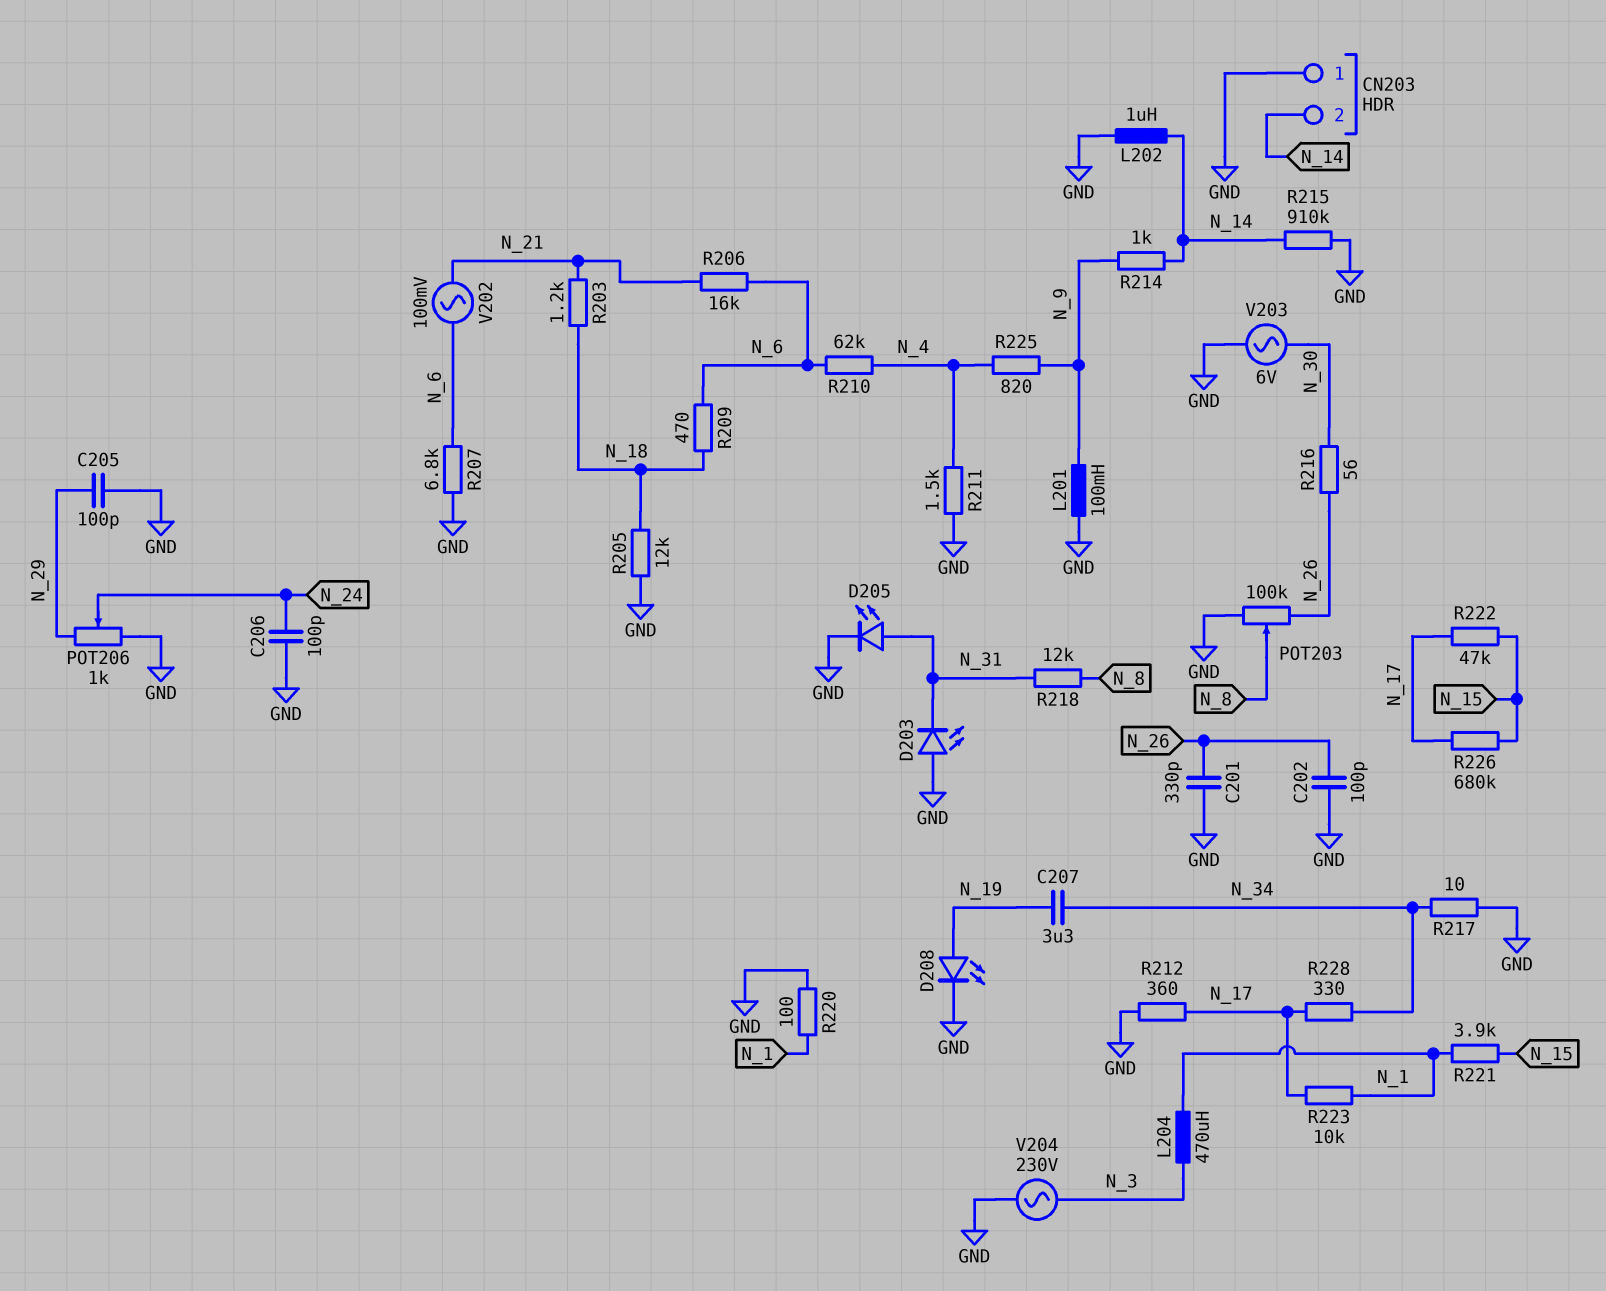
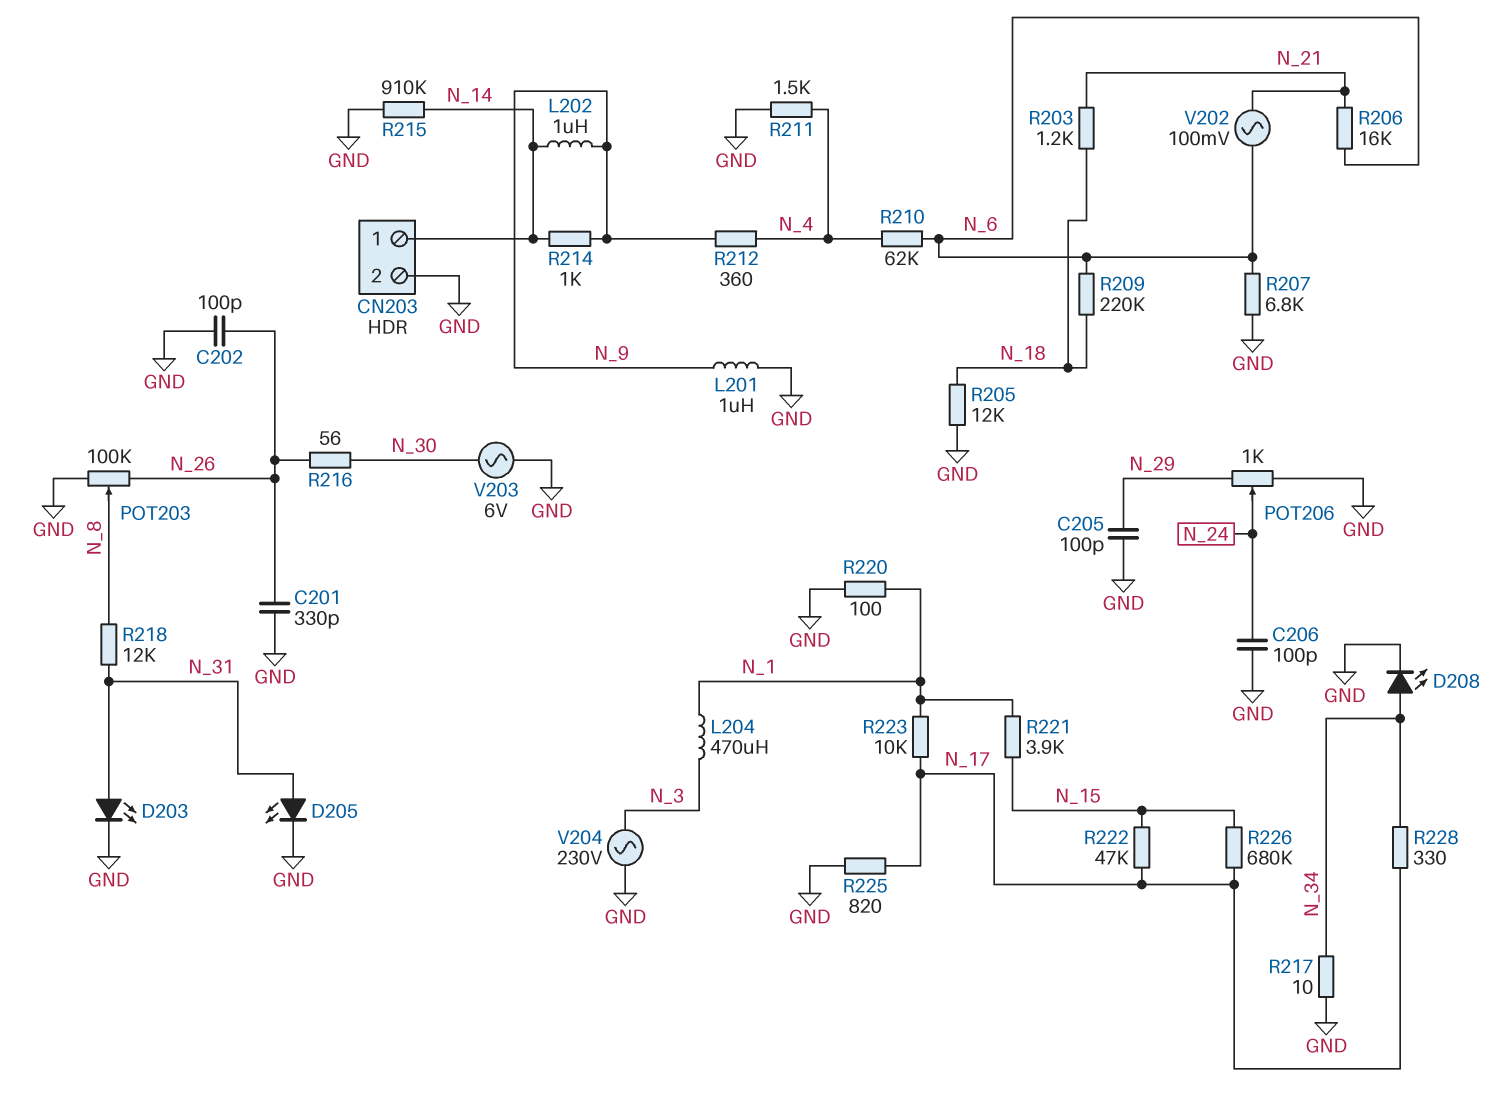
C207: 3.3uF (N_19, N_34) -> none
CN203 pin 1: GND -> N_14
CN203 pin 2: N_14 -> GND
D203: LED (A GND, K N_31) -> LED (A N_31, K GND)
D208: LED (A N_19, K GND) -> LED (A N_34, K GND)
L201: 100mH (GND, N_9) -> 1uH (GND, N_9)
L202: 1uH (GND, N_14) -> 1uH (N_9, N_14)
R209: 470 (N_6, N_18) -> 220k (N_6, N_18)
R212: 360 (GND, N_17) -> 360 (N_4, N_9)
R225: 820 (N_4, N_9) -> 820 (GND, N_17)

